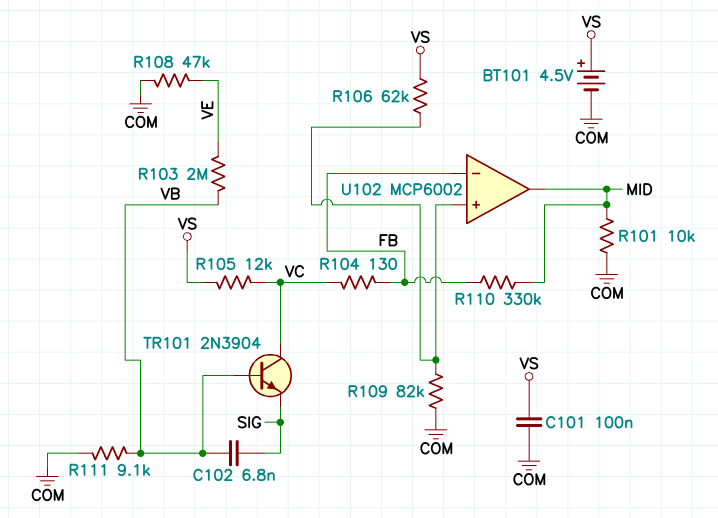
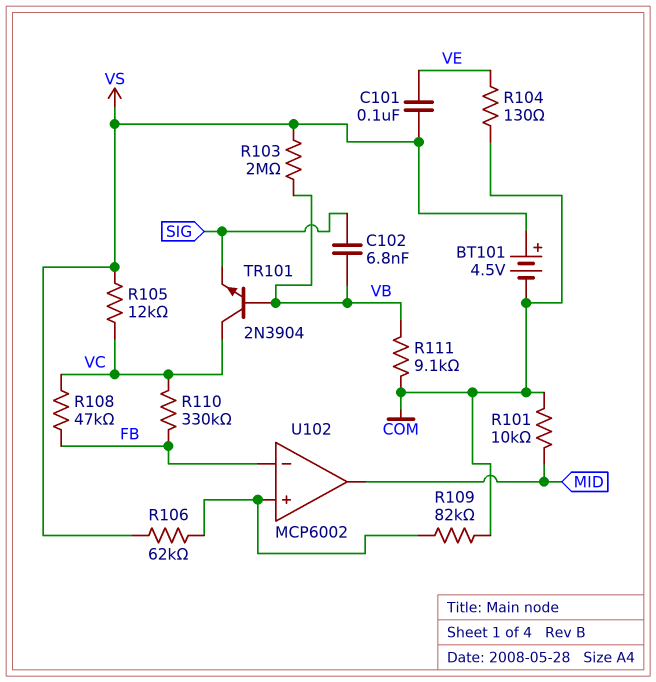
C101: 100nF (COM, VS) -> 100nF (VE, VS)
R103: 2M (VB, VE) -> 2M (VB, VS)
R104: 130 (FB, VC) -> 130 (COM, VE)
R108: 47k (COM, VE) -> 47k (FB, VC)
R110: 330k (FB, MID) -> 330k (FB, VC)

